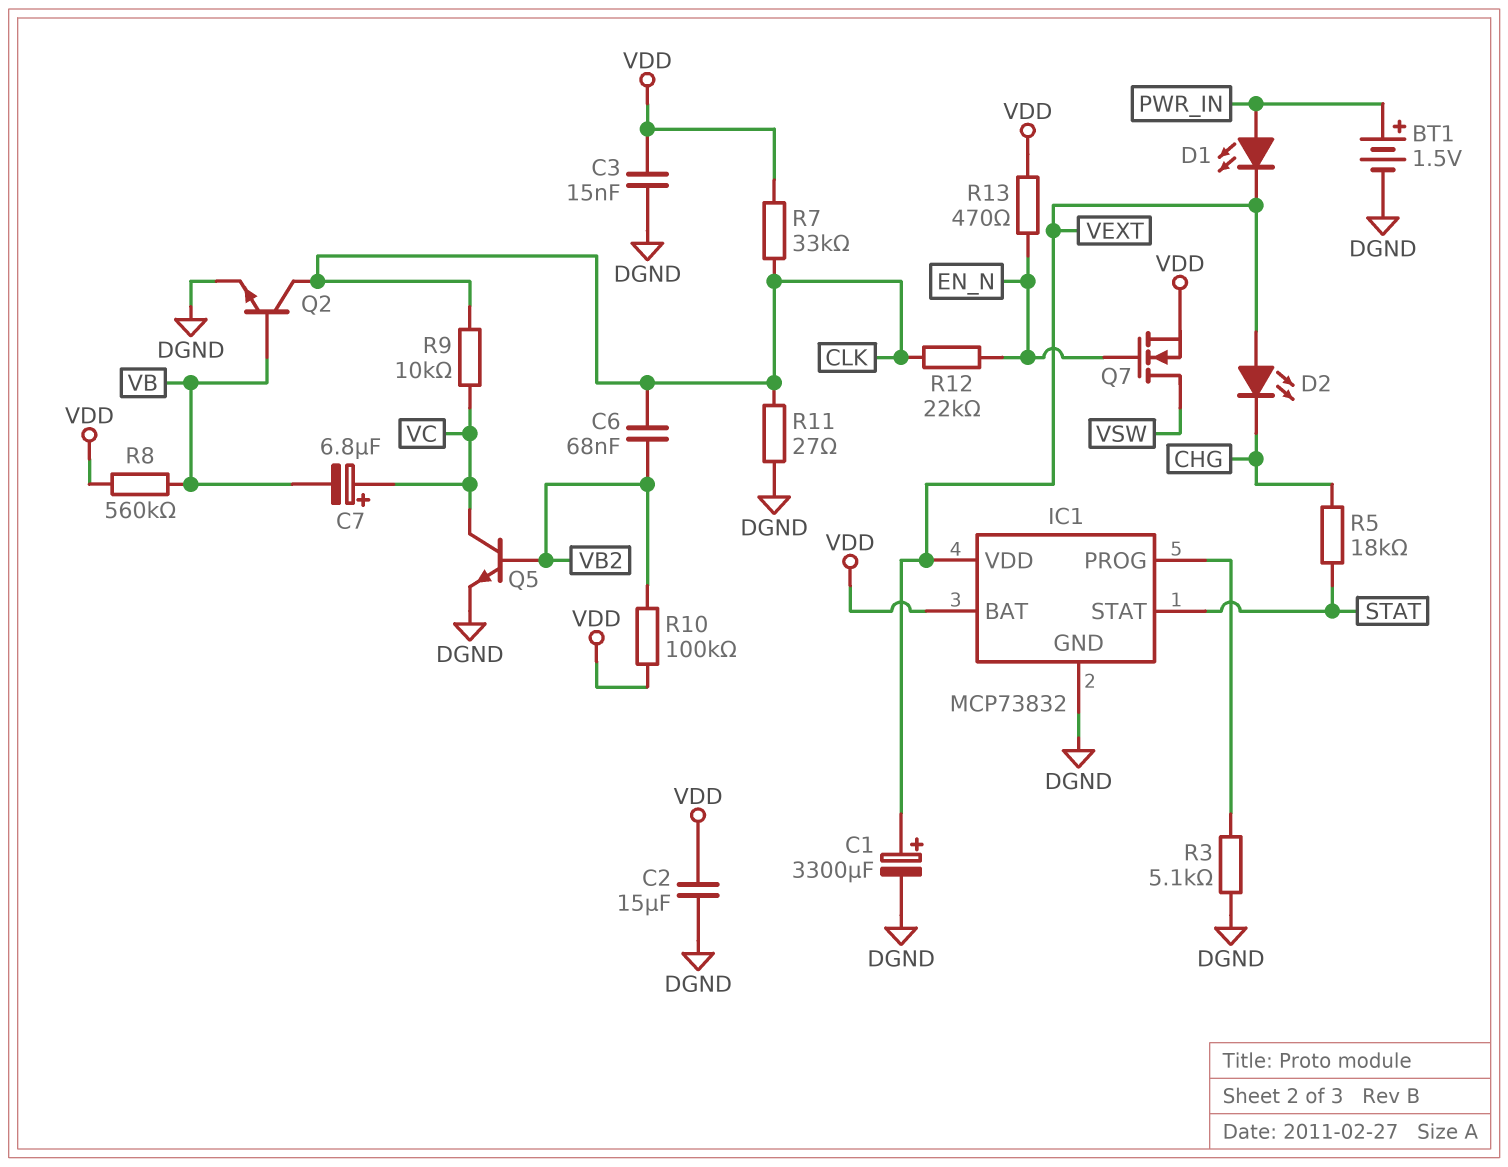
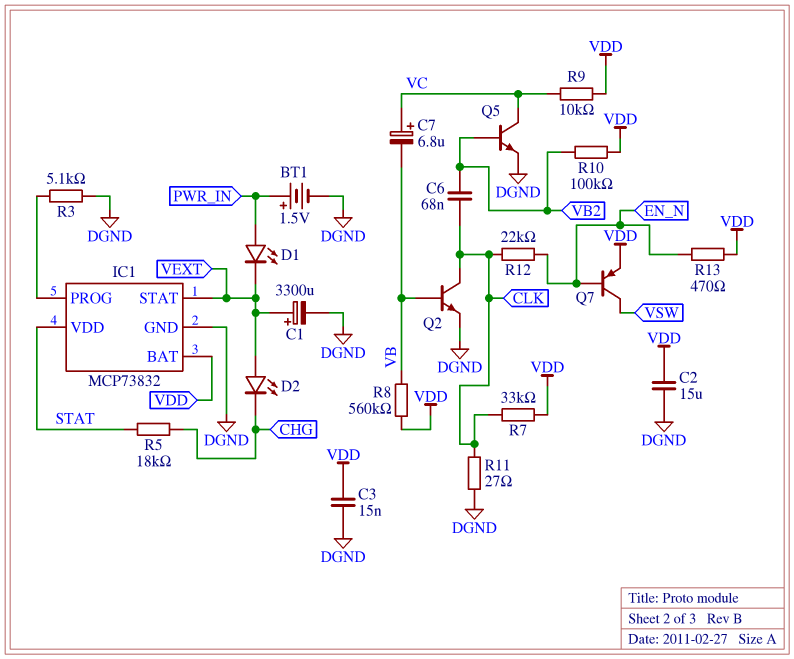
IC1 pin STAT: STAT -> VEXT
IC1 pin VDD: VEXT -> STAT
Q7: NMOS (G EN_N, D VSW, S VDD) -> PNP (B EN_N, C VSW, E VDD)
R9: 10k (CLK, VC) -> 10k (VC, VDD)

